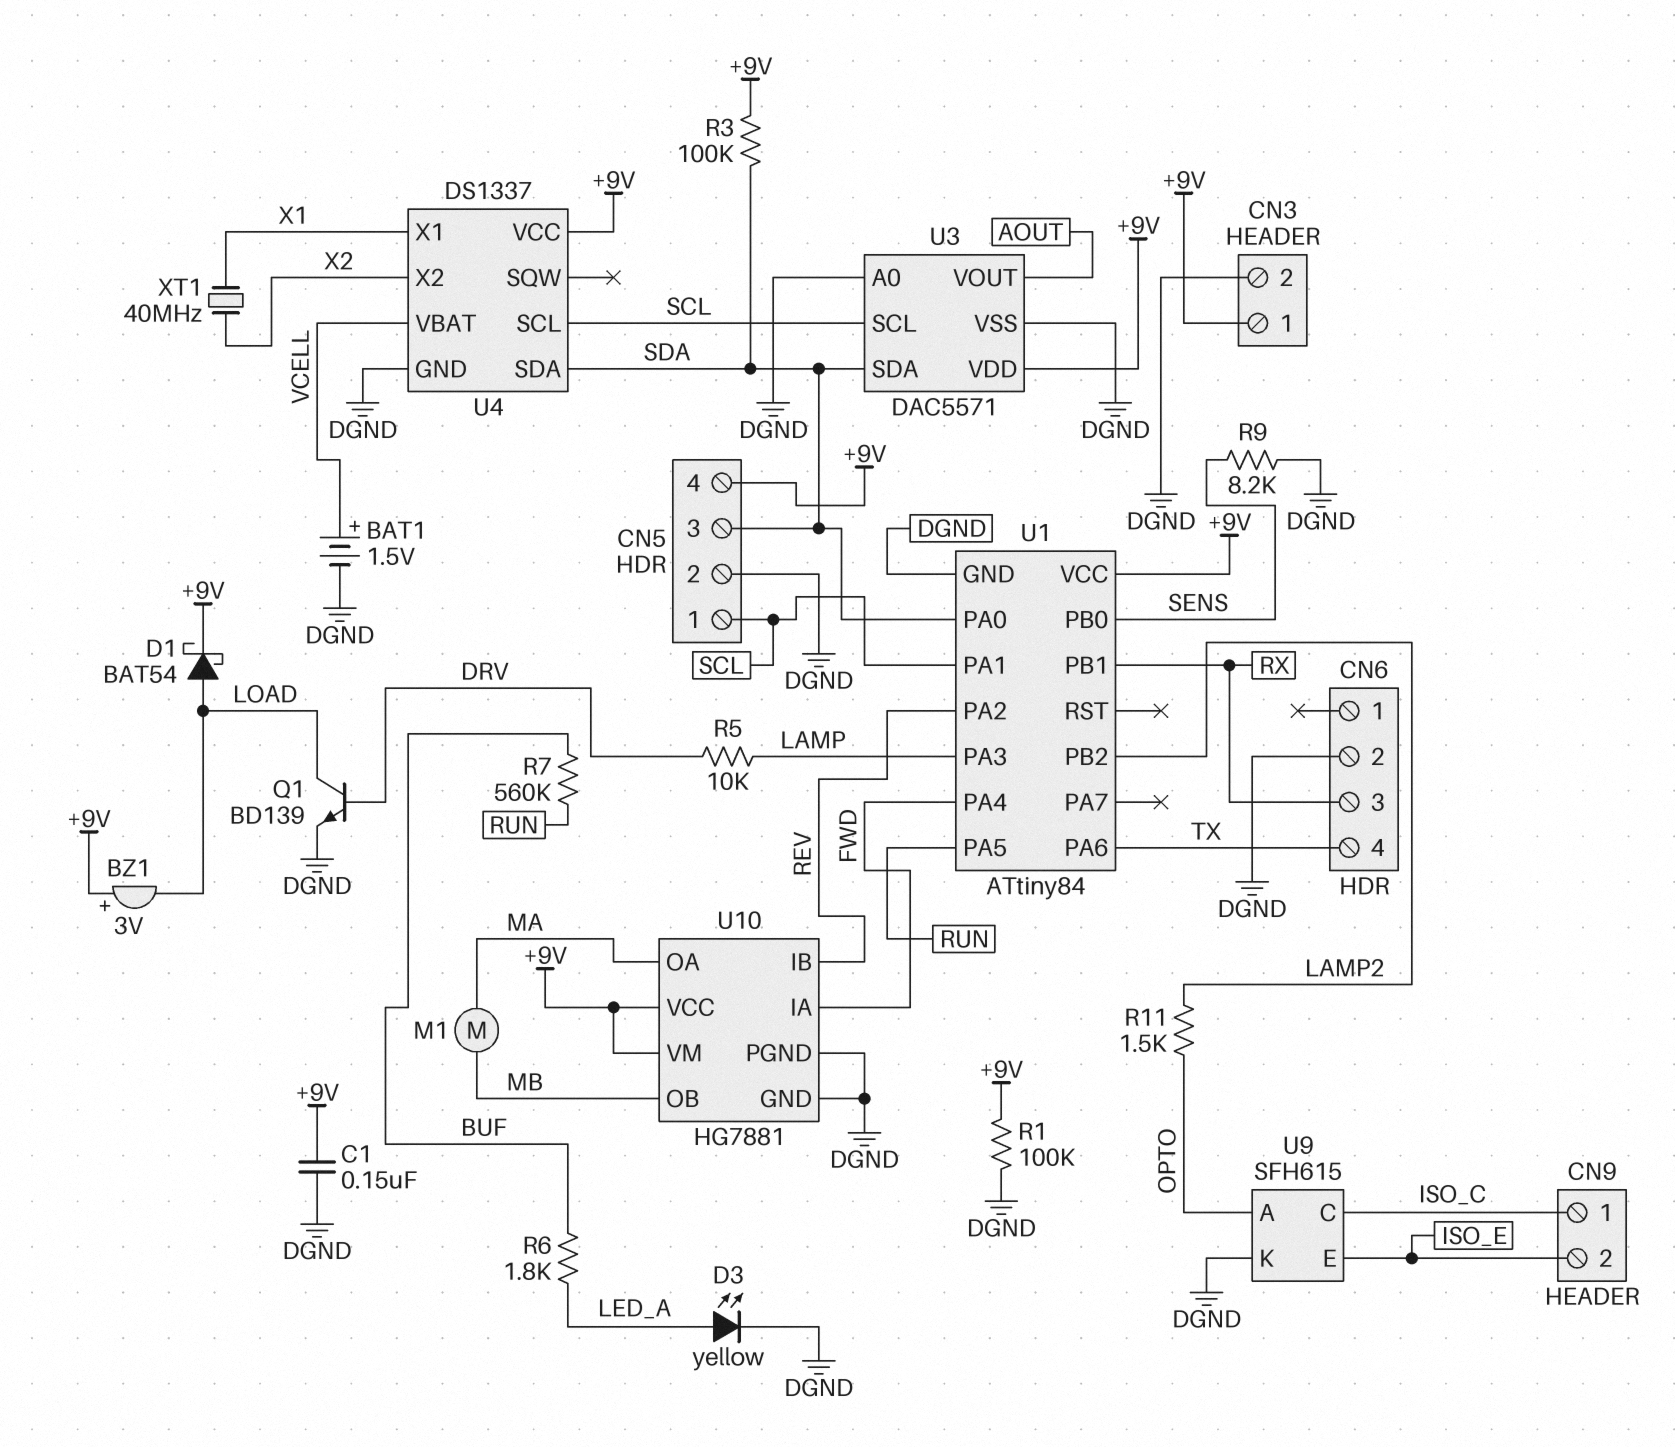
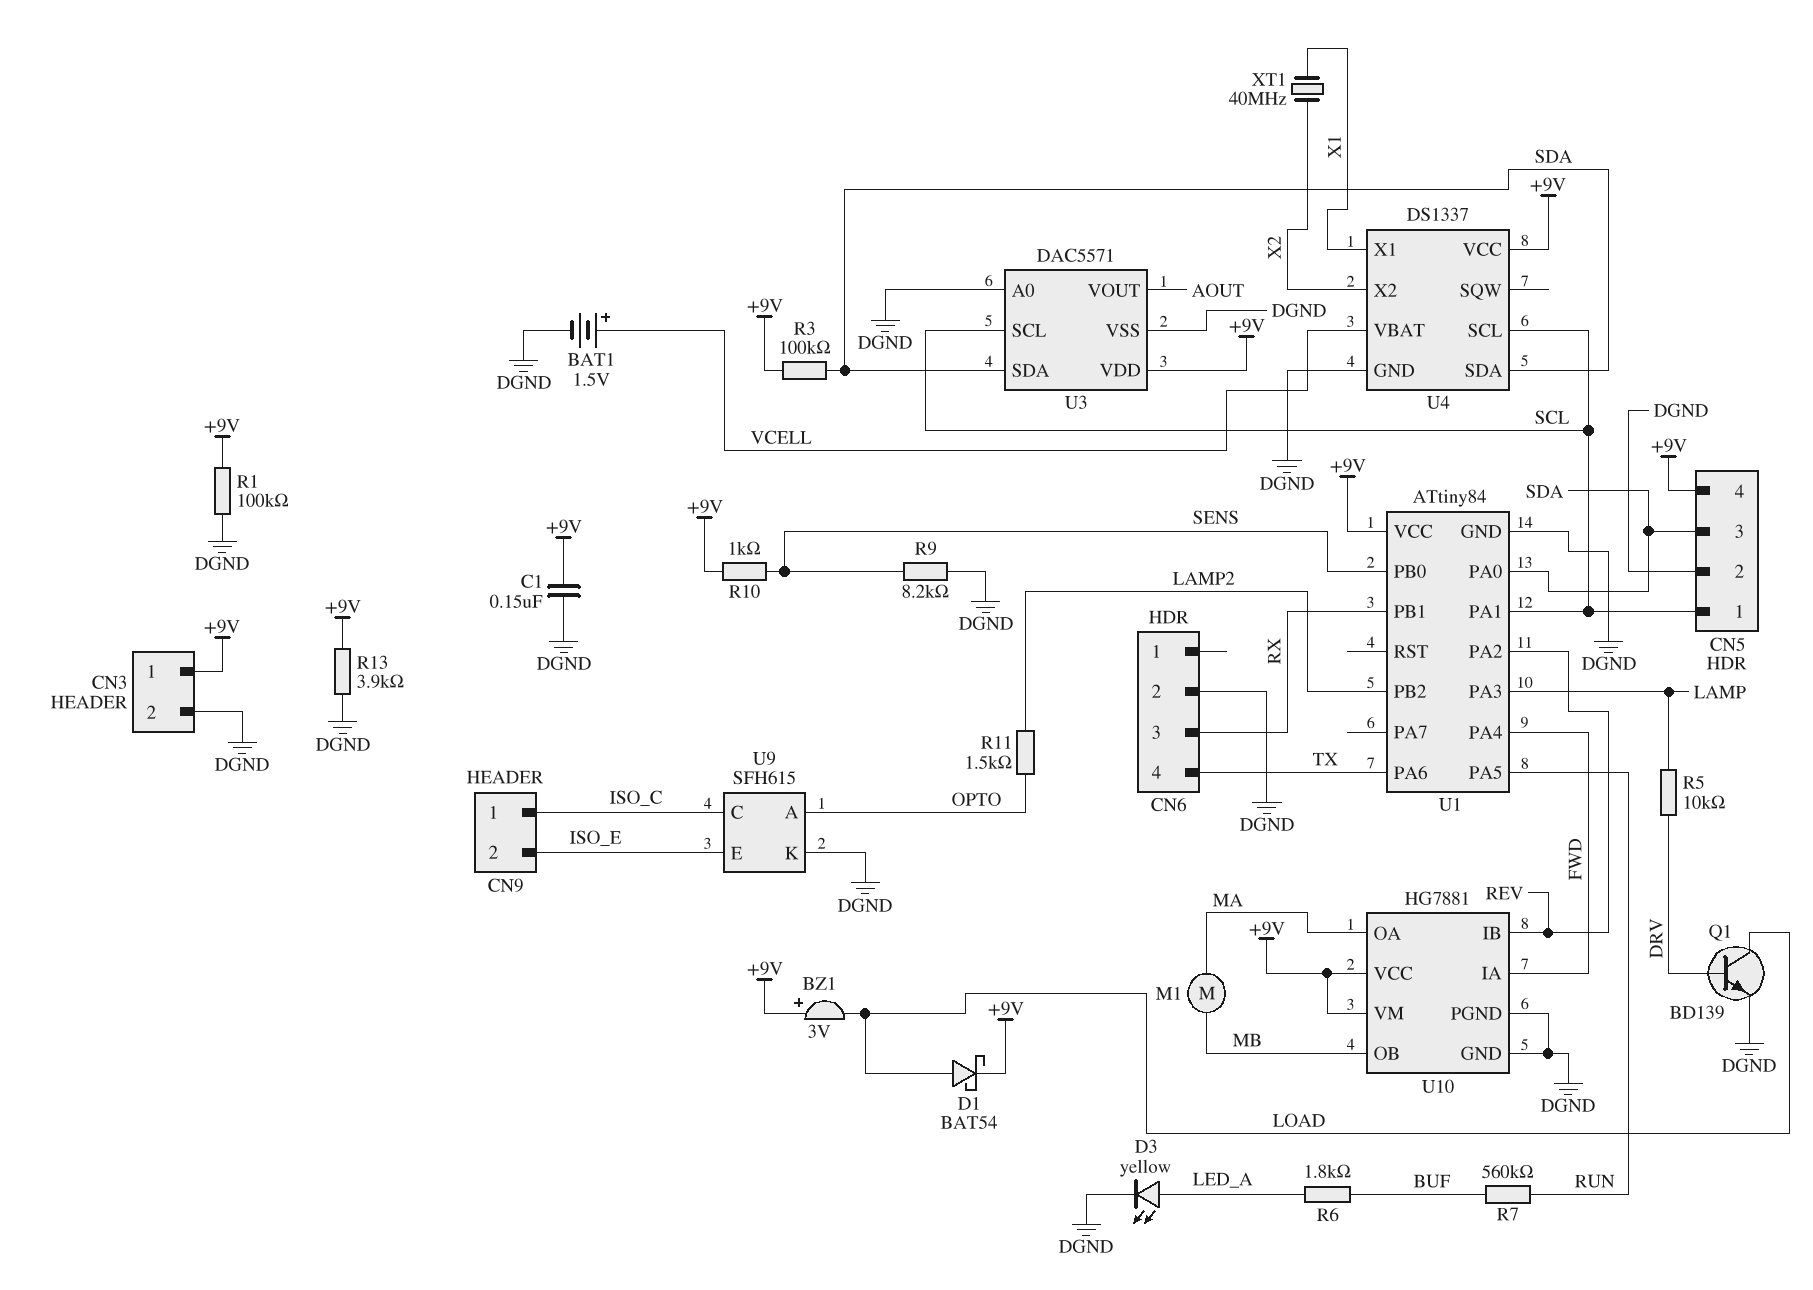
R10: none -> 1k (+9V, SENS)
R13: none -> 3.9k (+9V, DGND)

